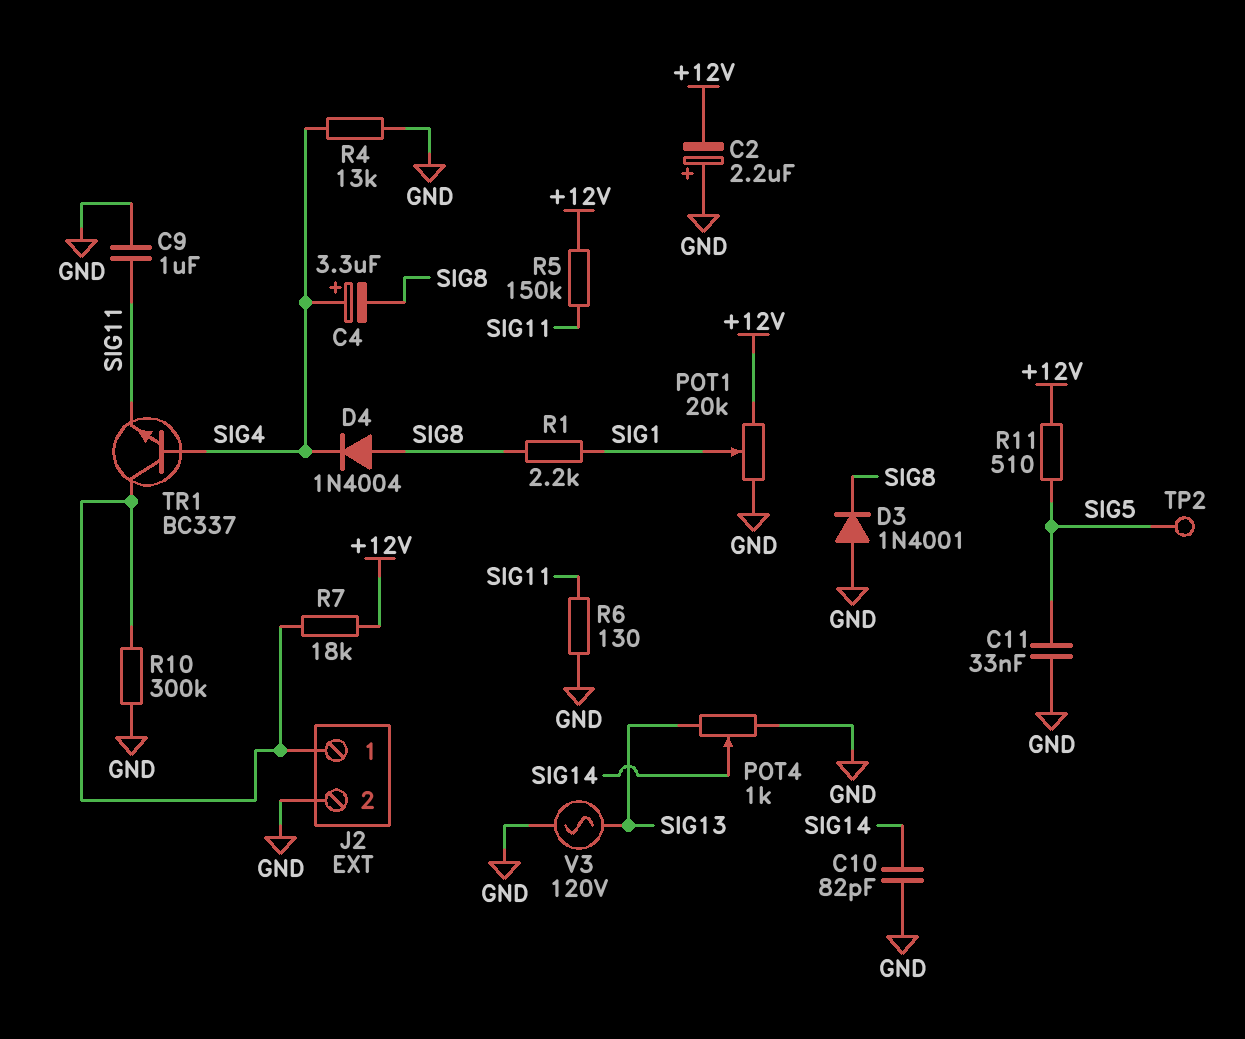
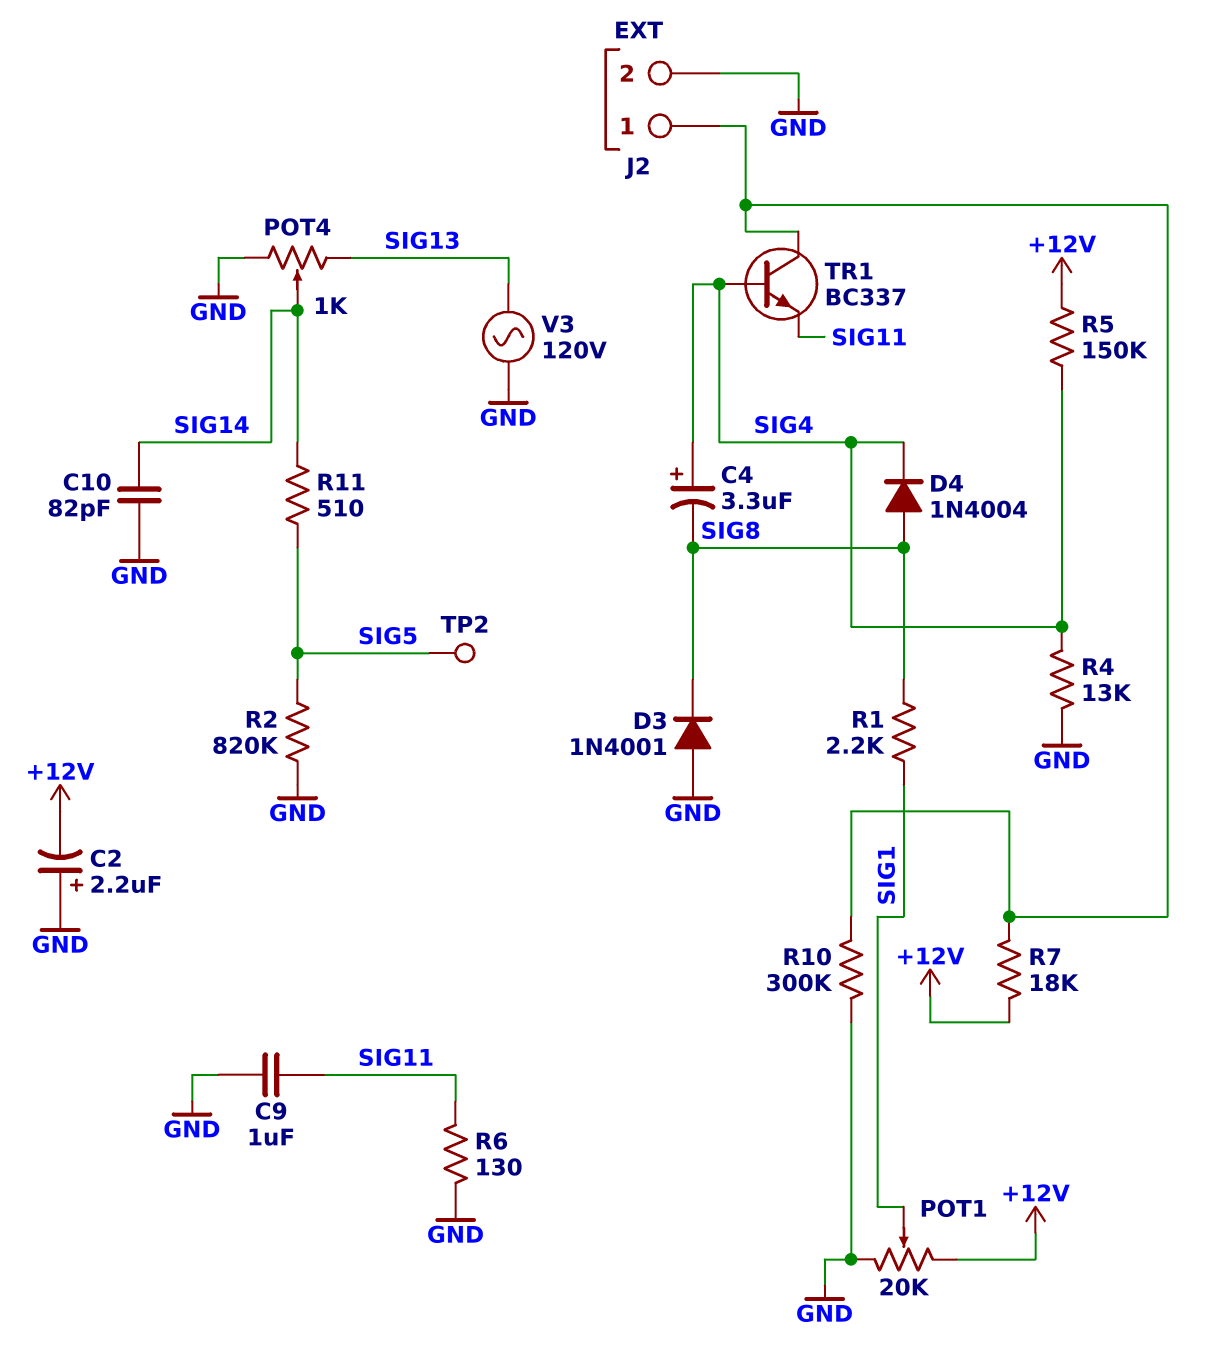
C11: 33nF (GND, SIG5) -> none
R2: none -> 820k (GND, SIG5)
R5: 150k (+12V, SIG11) -> 150k (+12V, SIG4)
R11: 510 (+12V, SIG5) -> 510 (SIG5, SIG14)

